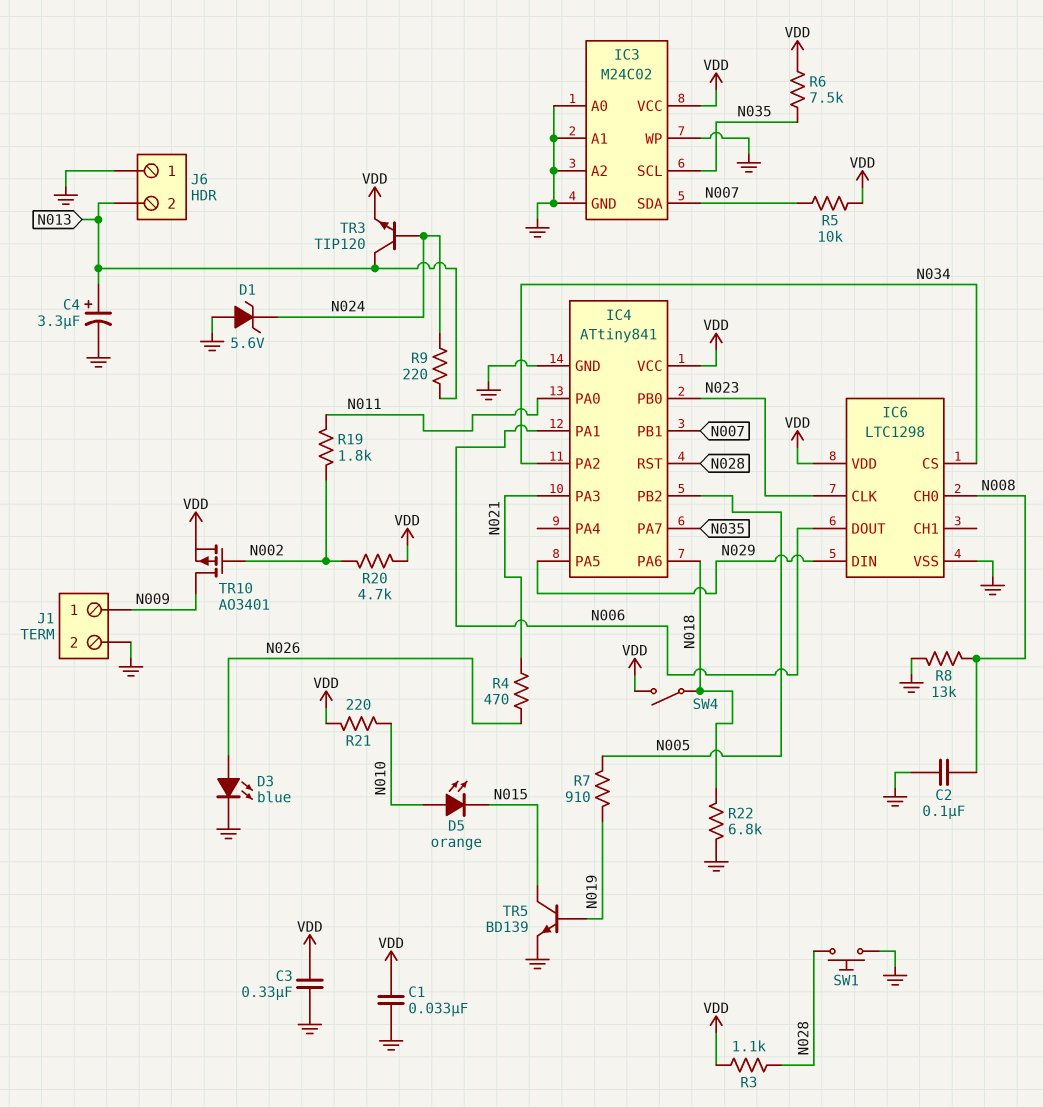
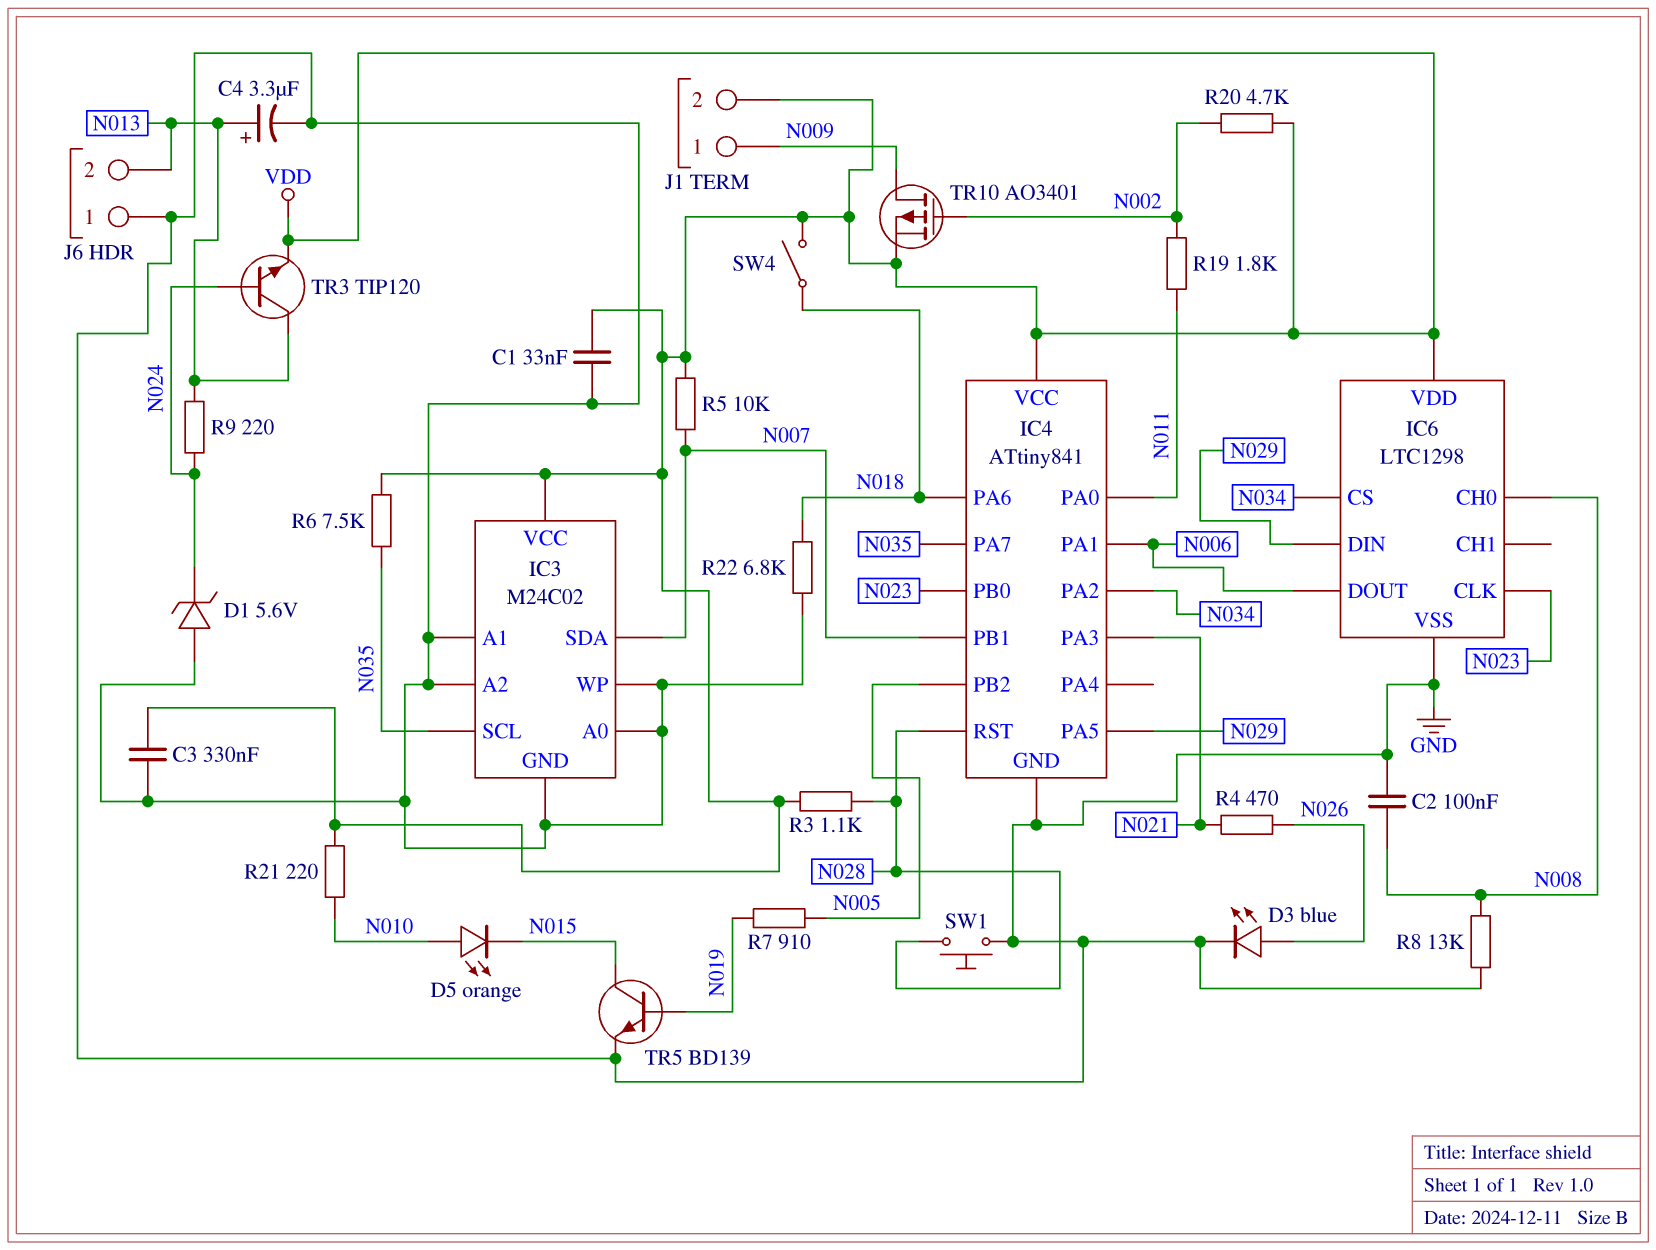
J1 pin 2: GND -> VDD

